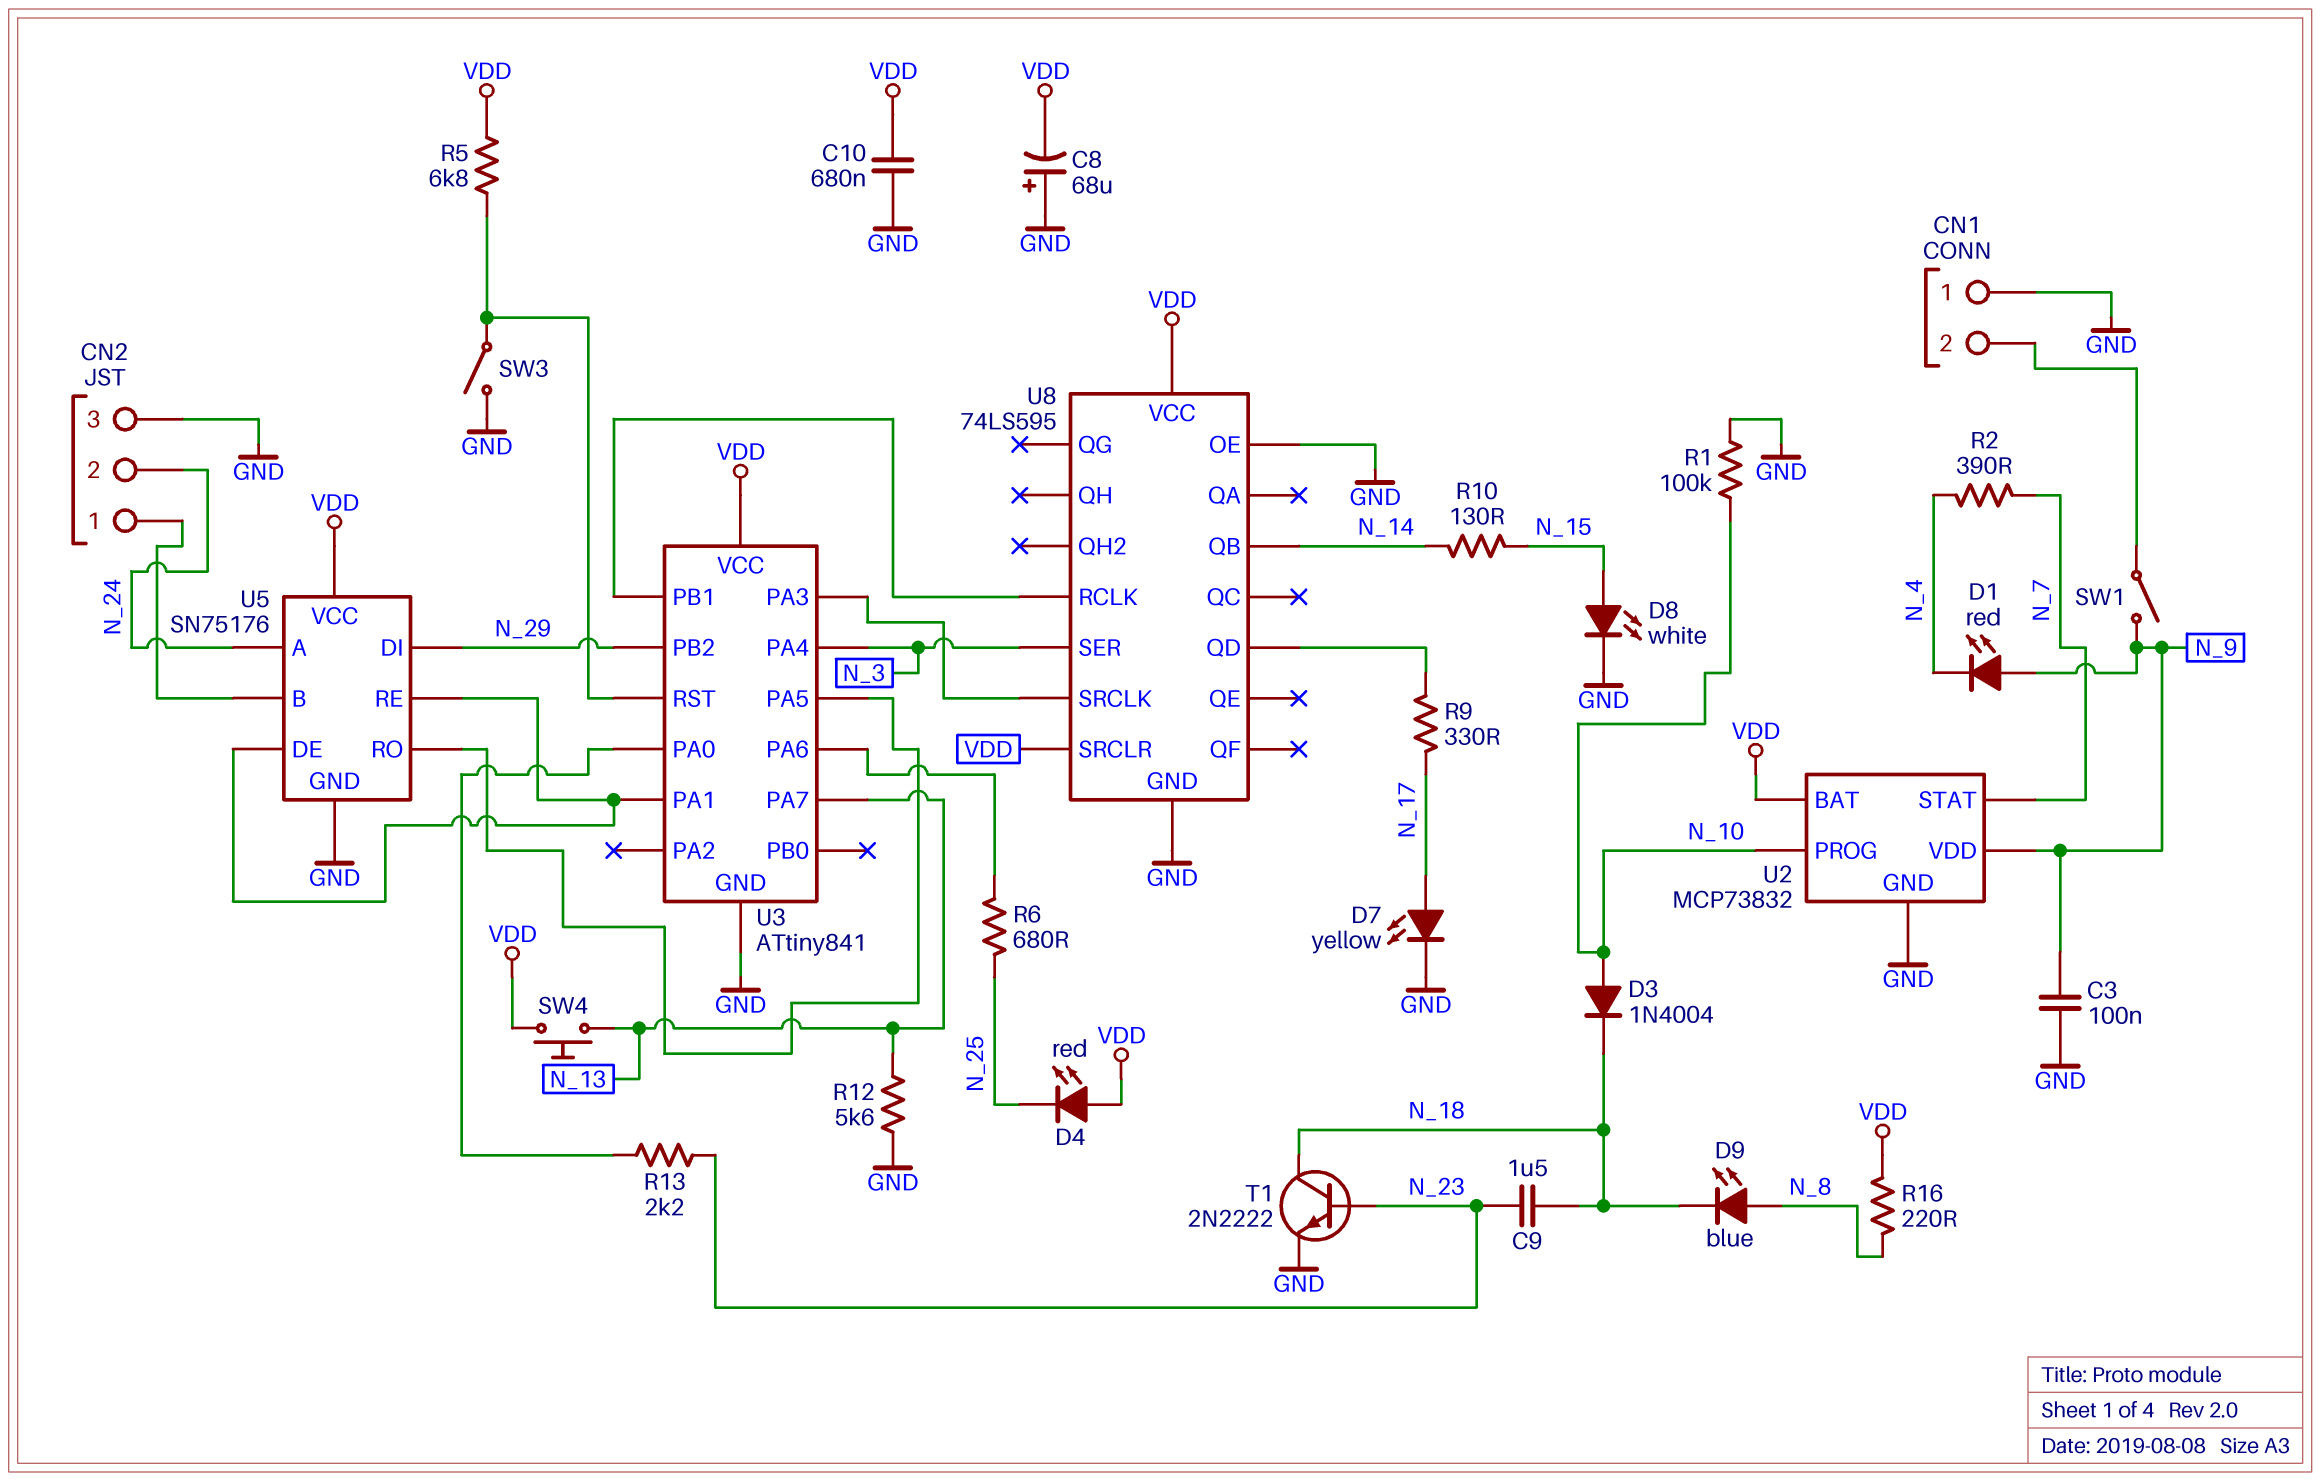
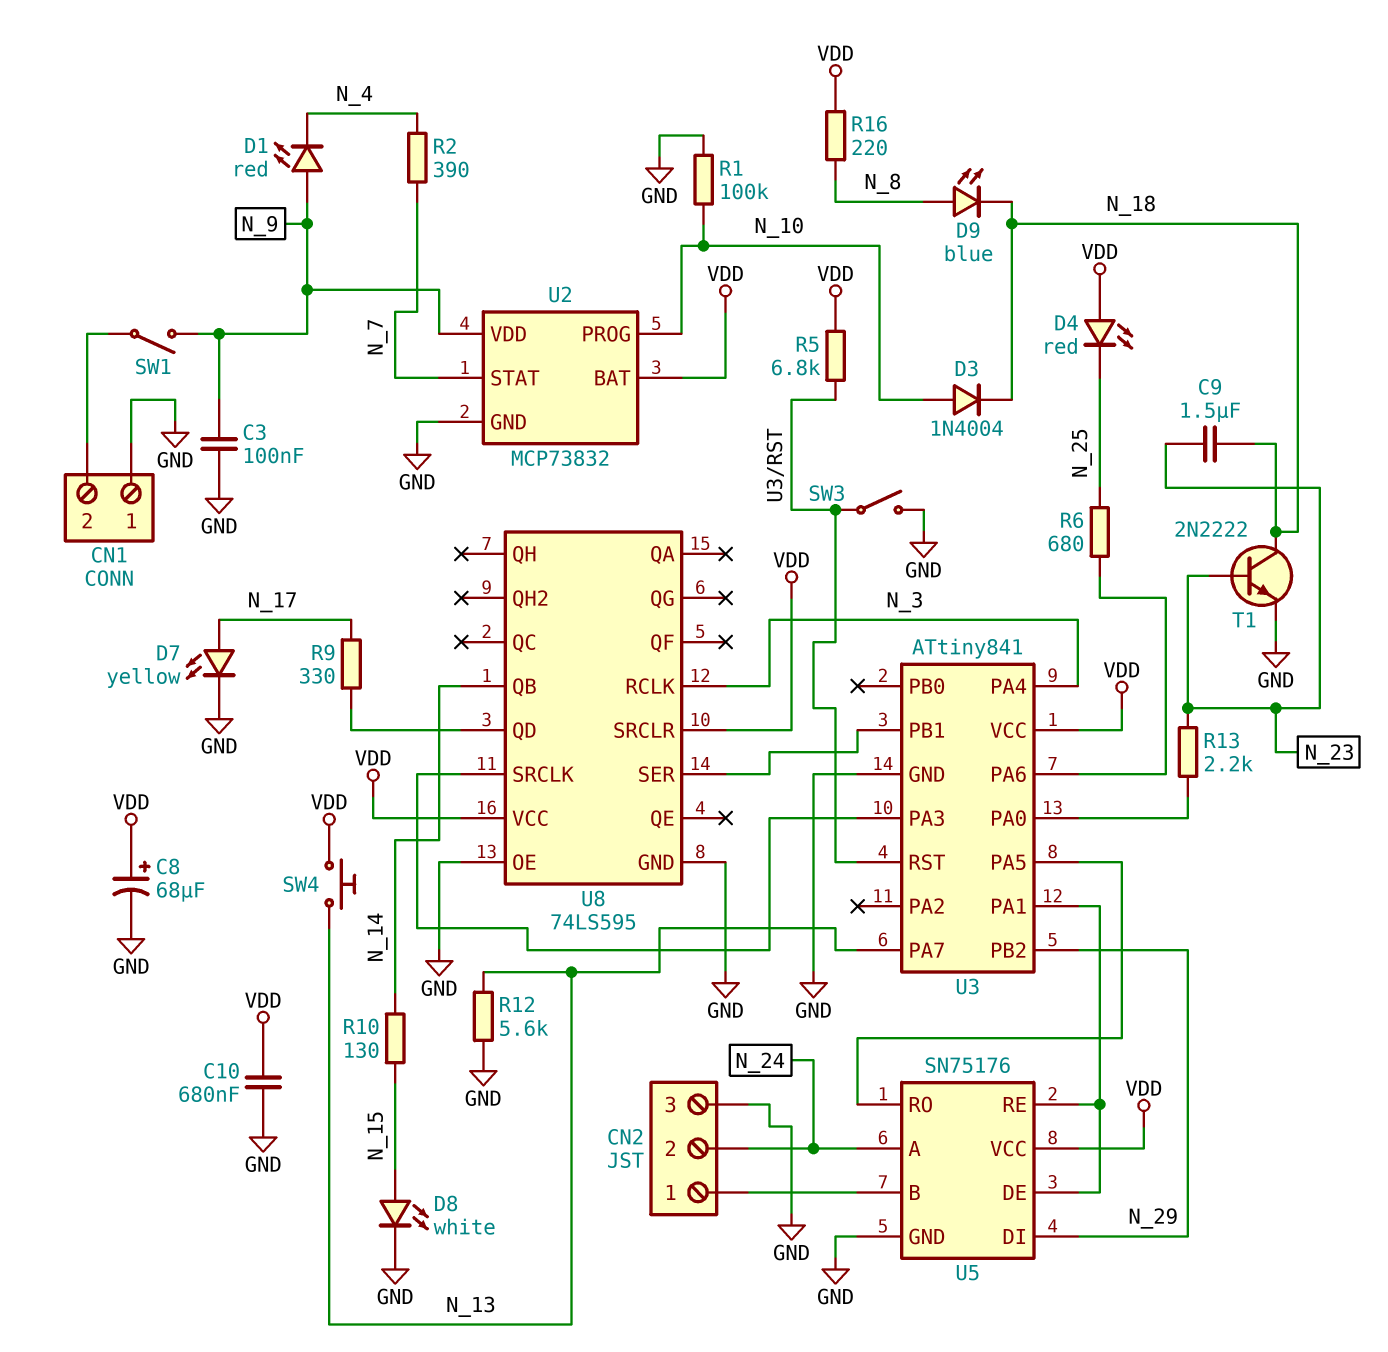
C8: 68uF (plus GND, minus VDD) -> 68uF (plus VDD, minus GND)
U8 pin RCLK: U3/PB1 -> N_3
U8 pin SER: N_3 -> U3/PB1

